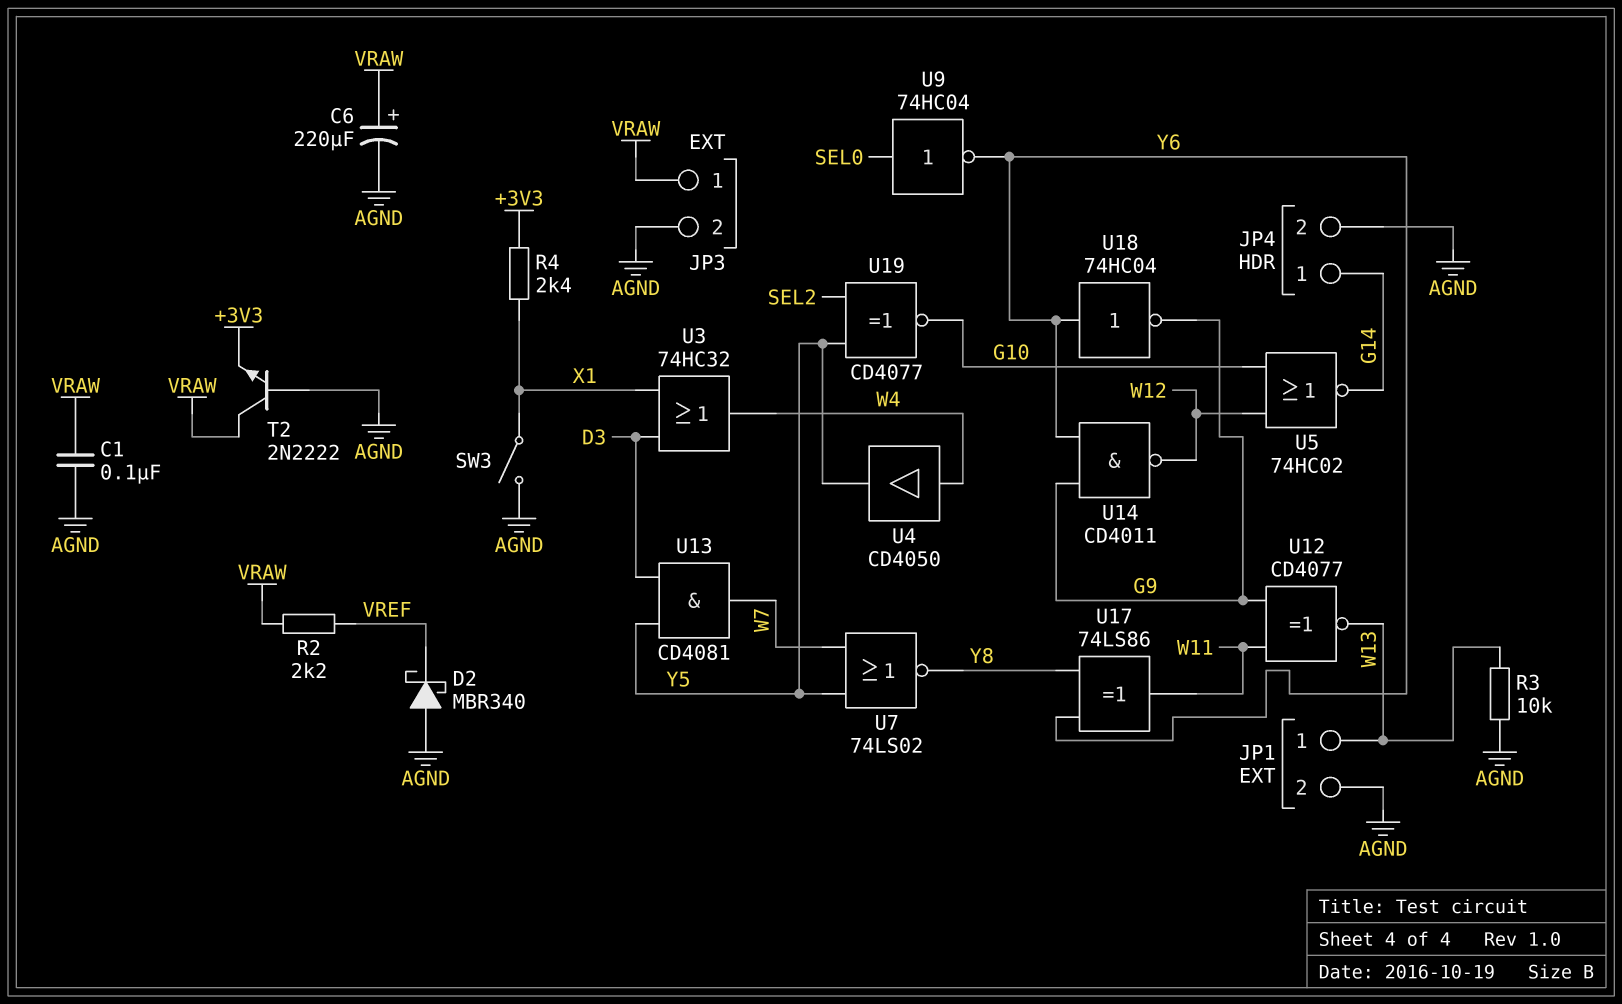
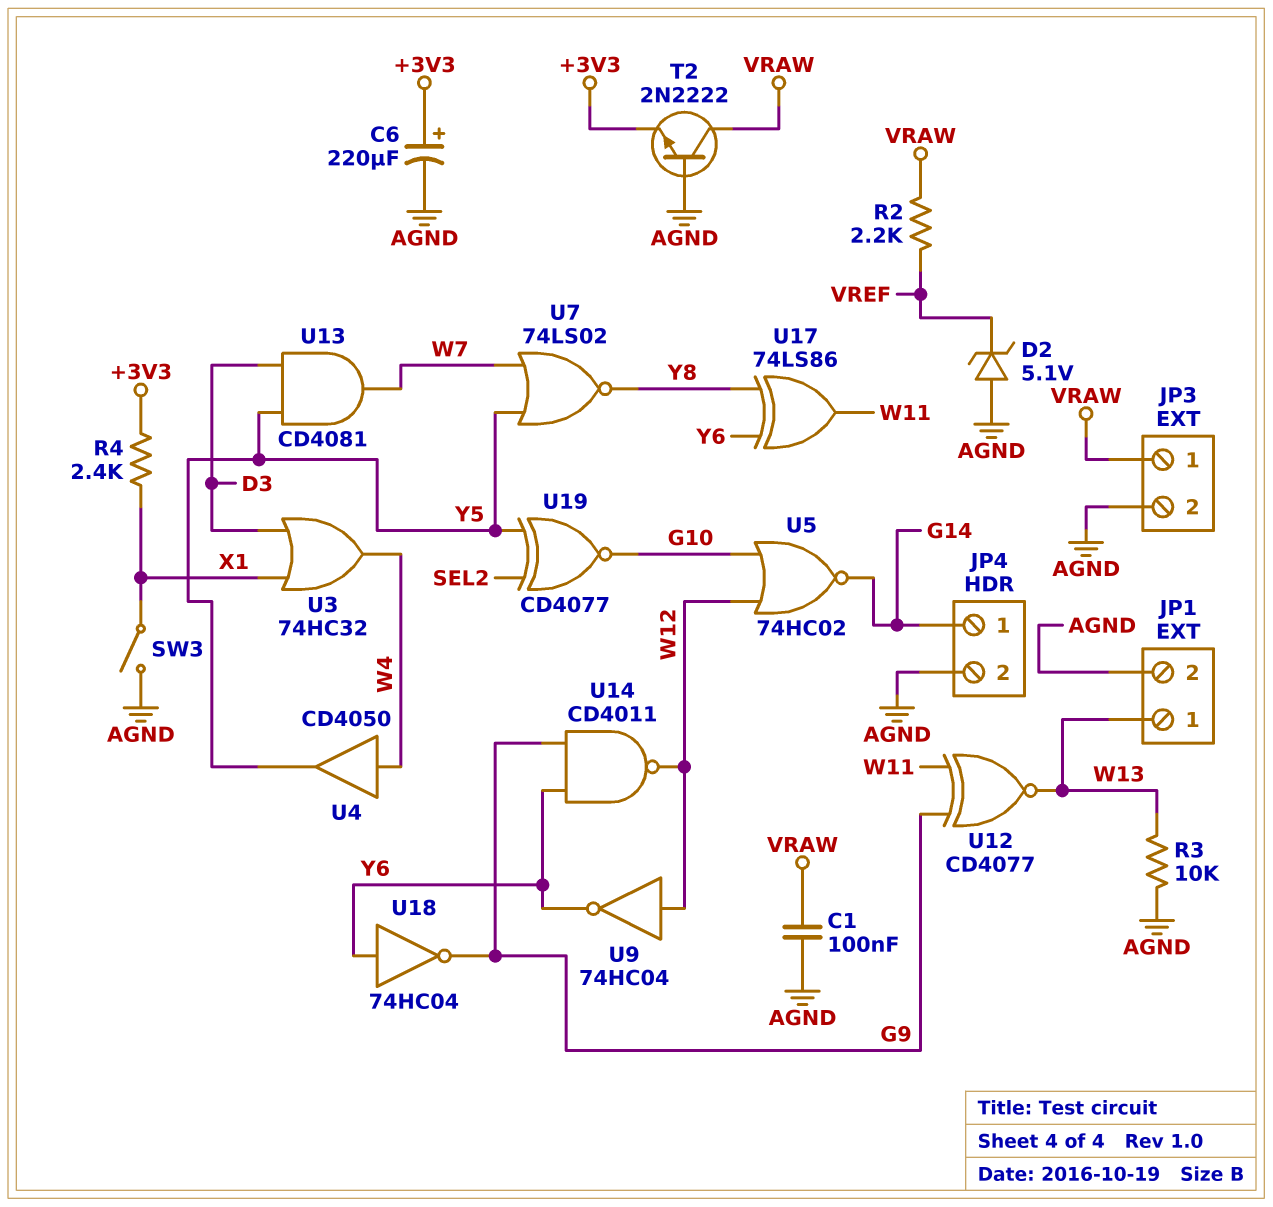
C6: 220uF (plus VRAW, minus AGND) -> 220uF (plus +3V3, minus AGND)
D2: schottky MBR340 (A AGND, K VREF) -> zener 5.1V (A AGND, K VREF)
U9: NOT 74HC04 (in SEL0, out Y6) -> NOT 74HC04 (in W12, out Y6)

